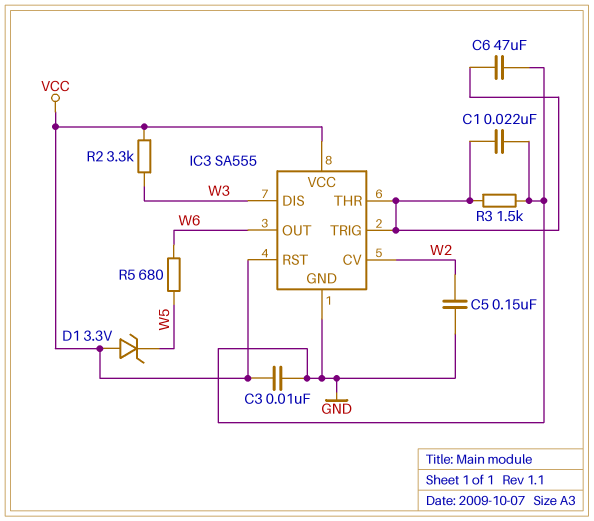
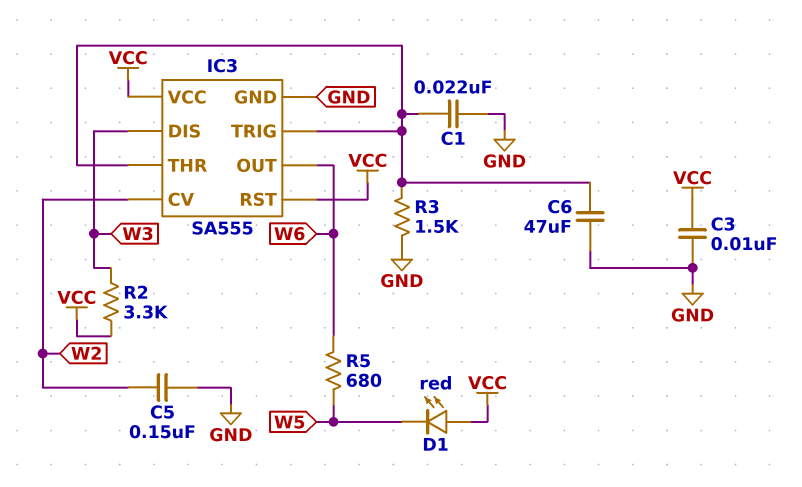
D1: zener 3.3V (A VCC, K W5) -> LED red (A VCC, K W5)

